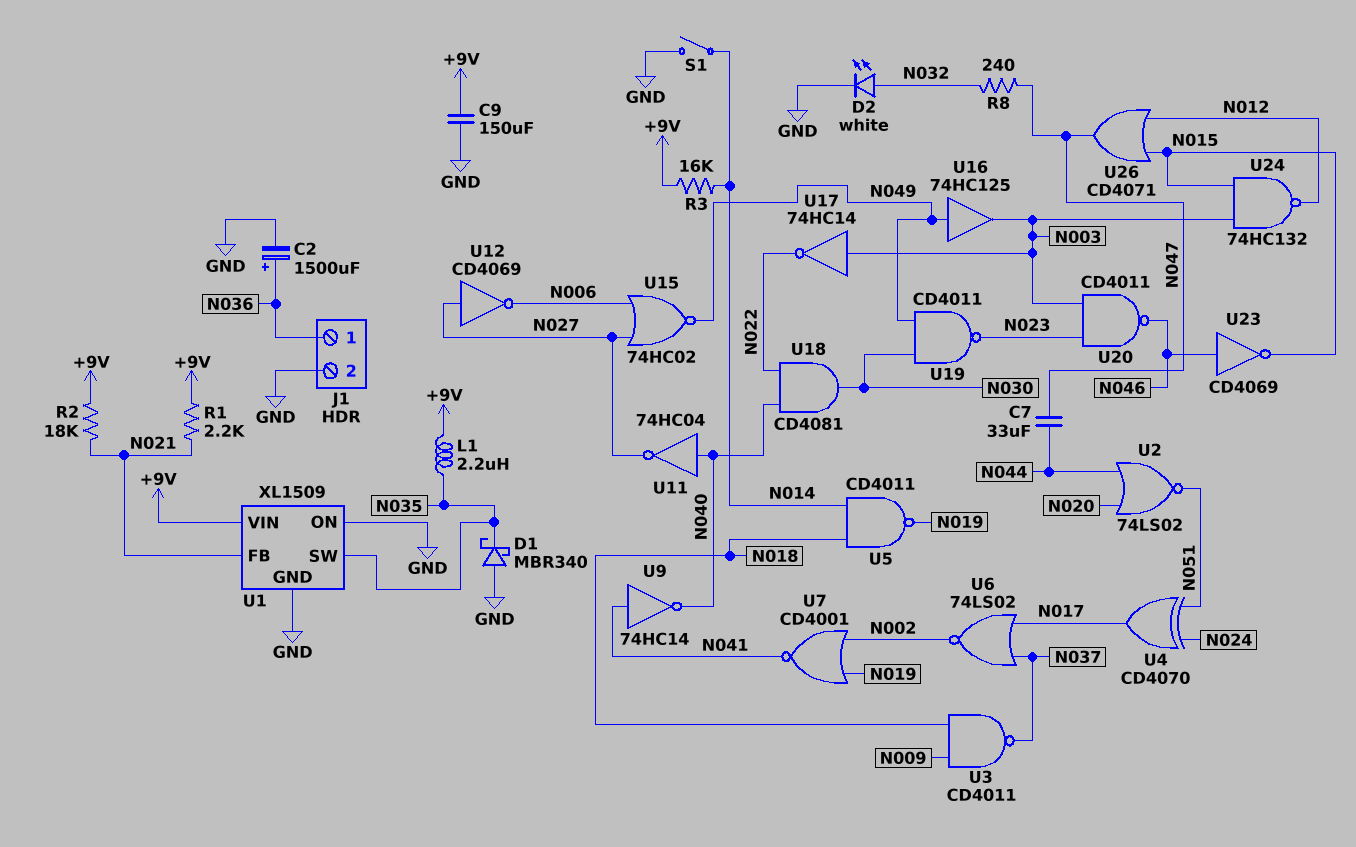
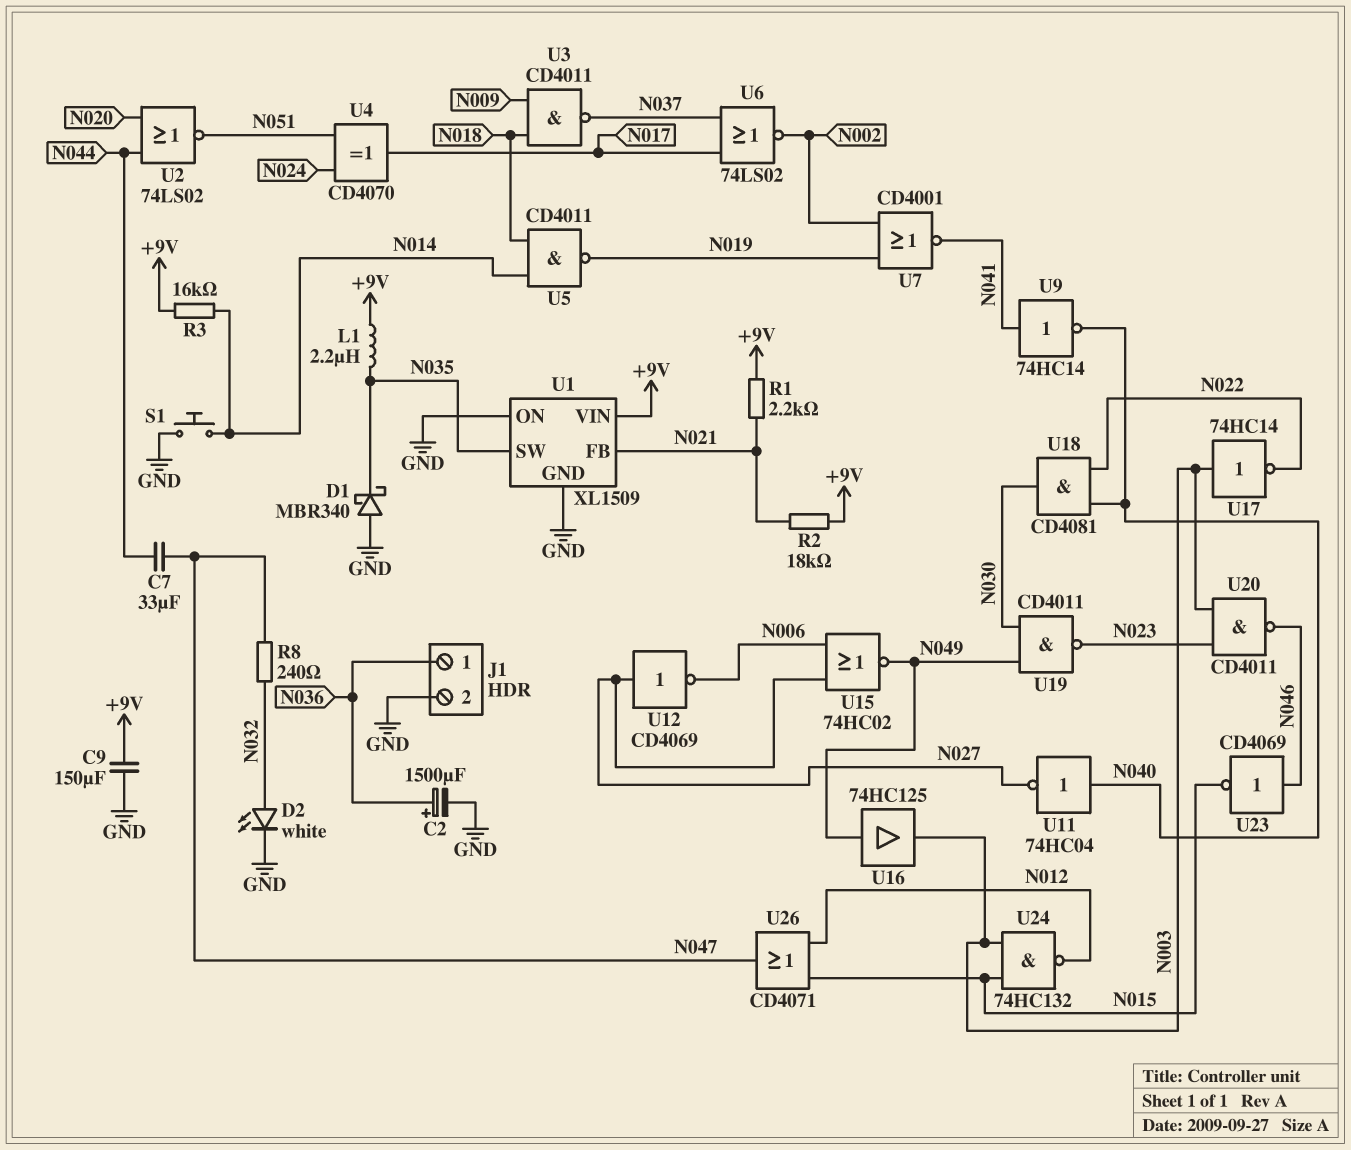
S1: switch (GND, N014) -> button (GND, N014)

